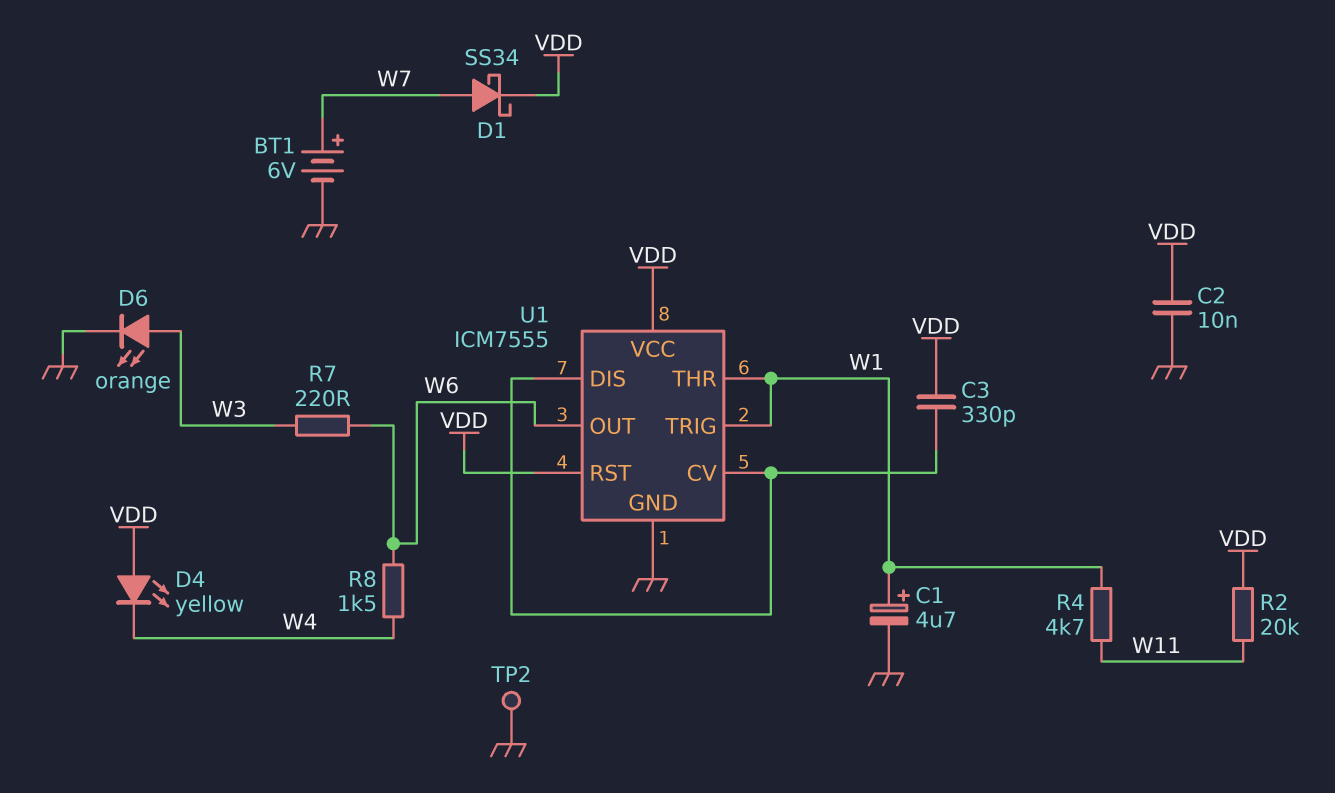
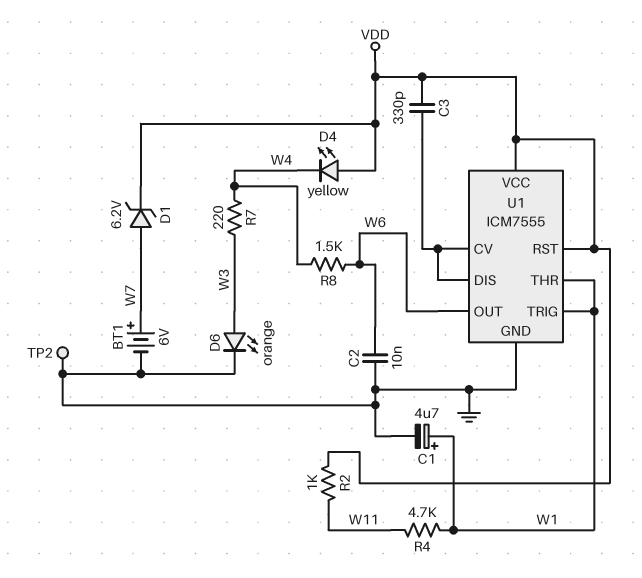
C2: 10nF (GND, VDD) -> 10nF (GND, W6)
D1: schottky SS34 (A W7, K VDD) -> zener 6.2V (A W7, K VDD)
R2: 20k (VDD, W11) -> 1k (VDD, W11)
R7: 220 (W3, W6) -> 220 (W3, W4)

